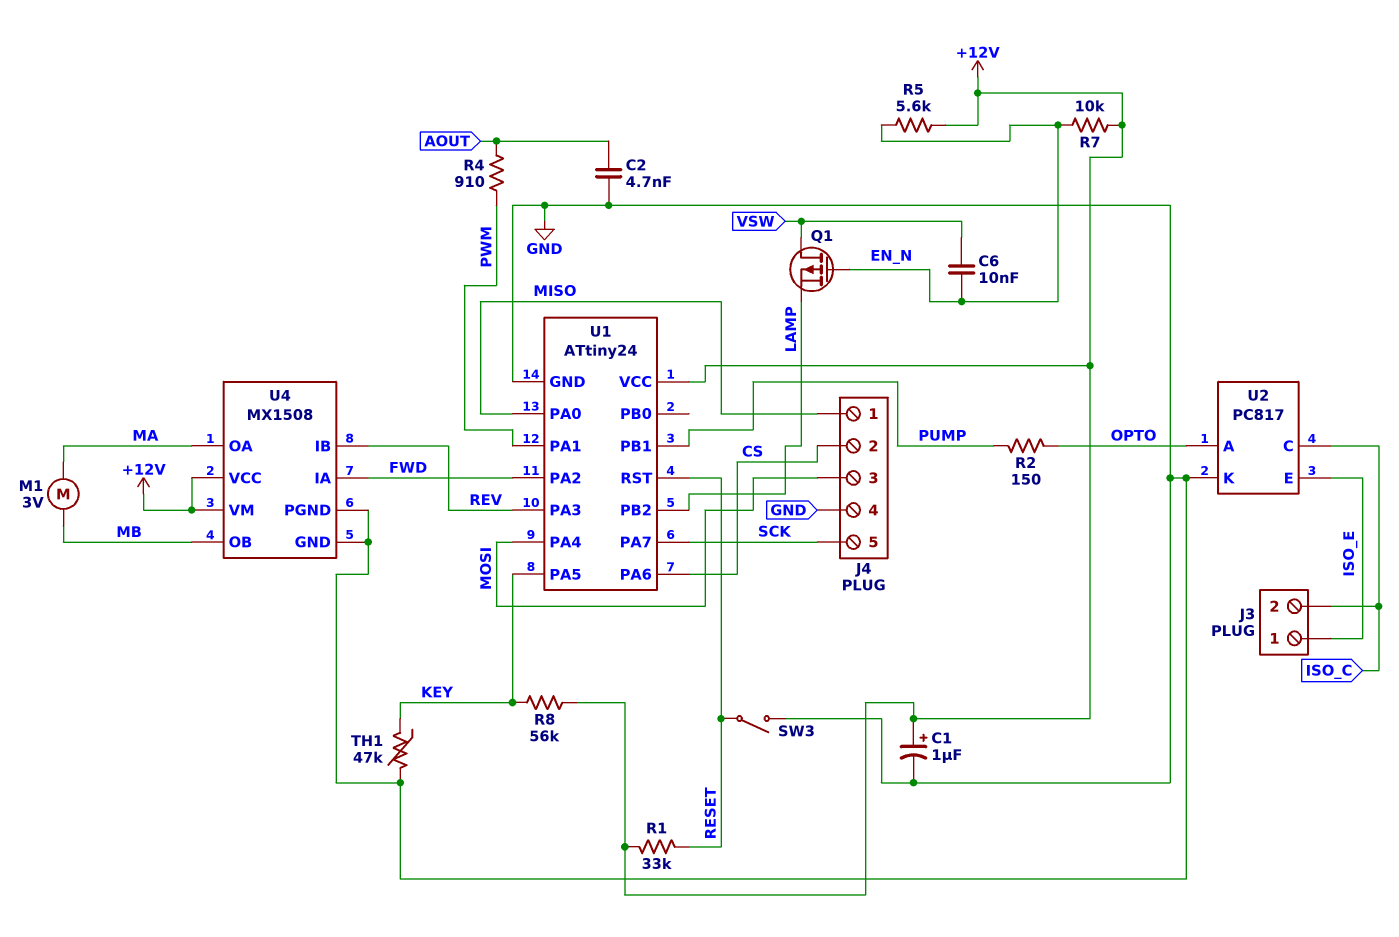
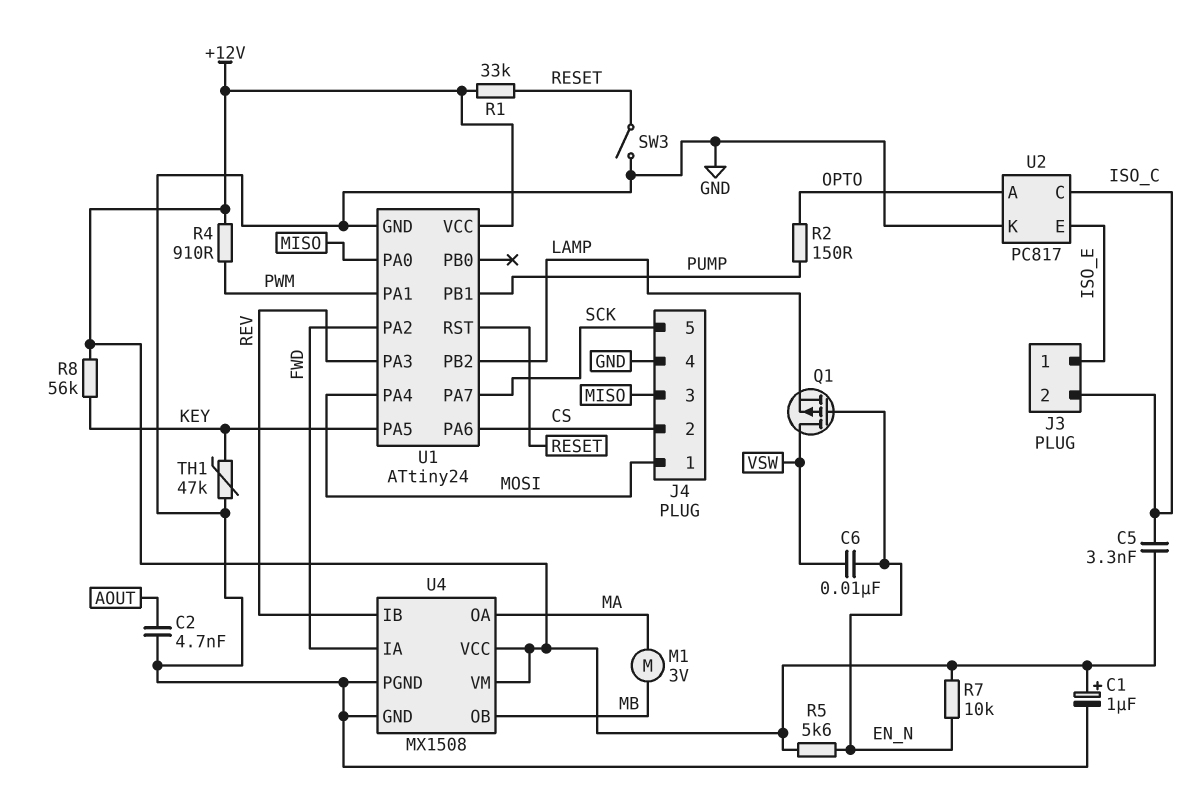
C5: none -> 3.3nF (+12V, ISO_C)
J4 pin 1: MISO -> MOSI
J4 pin 3: MOSI -> MISO
R4: 910 (AOUT, PWM) -> 910 (+12V, PWM)

